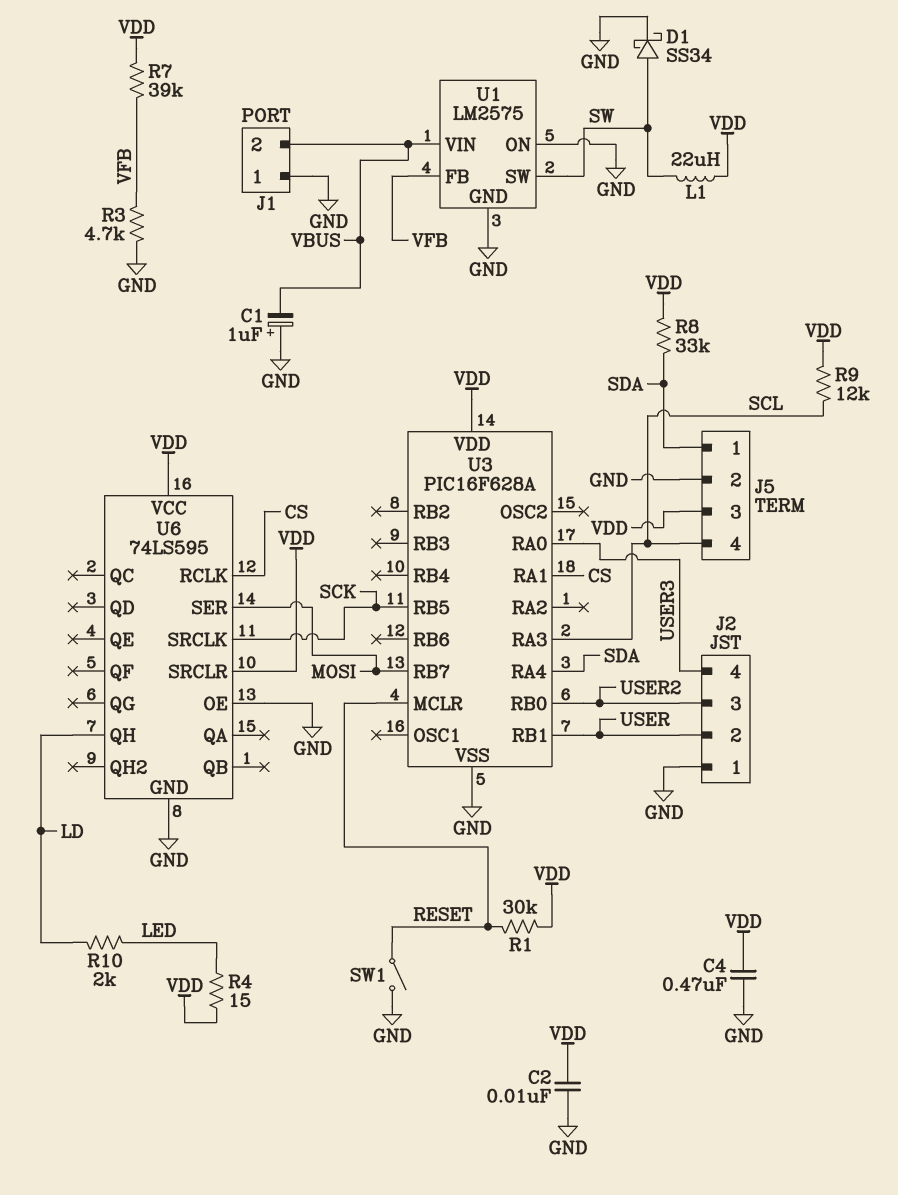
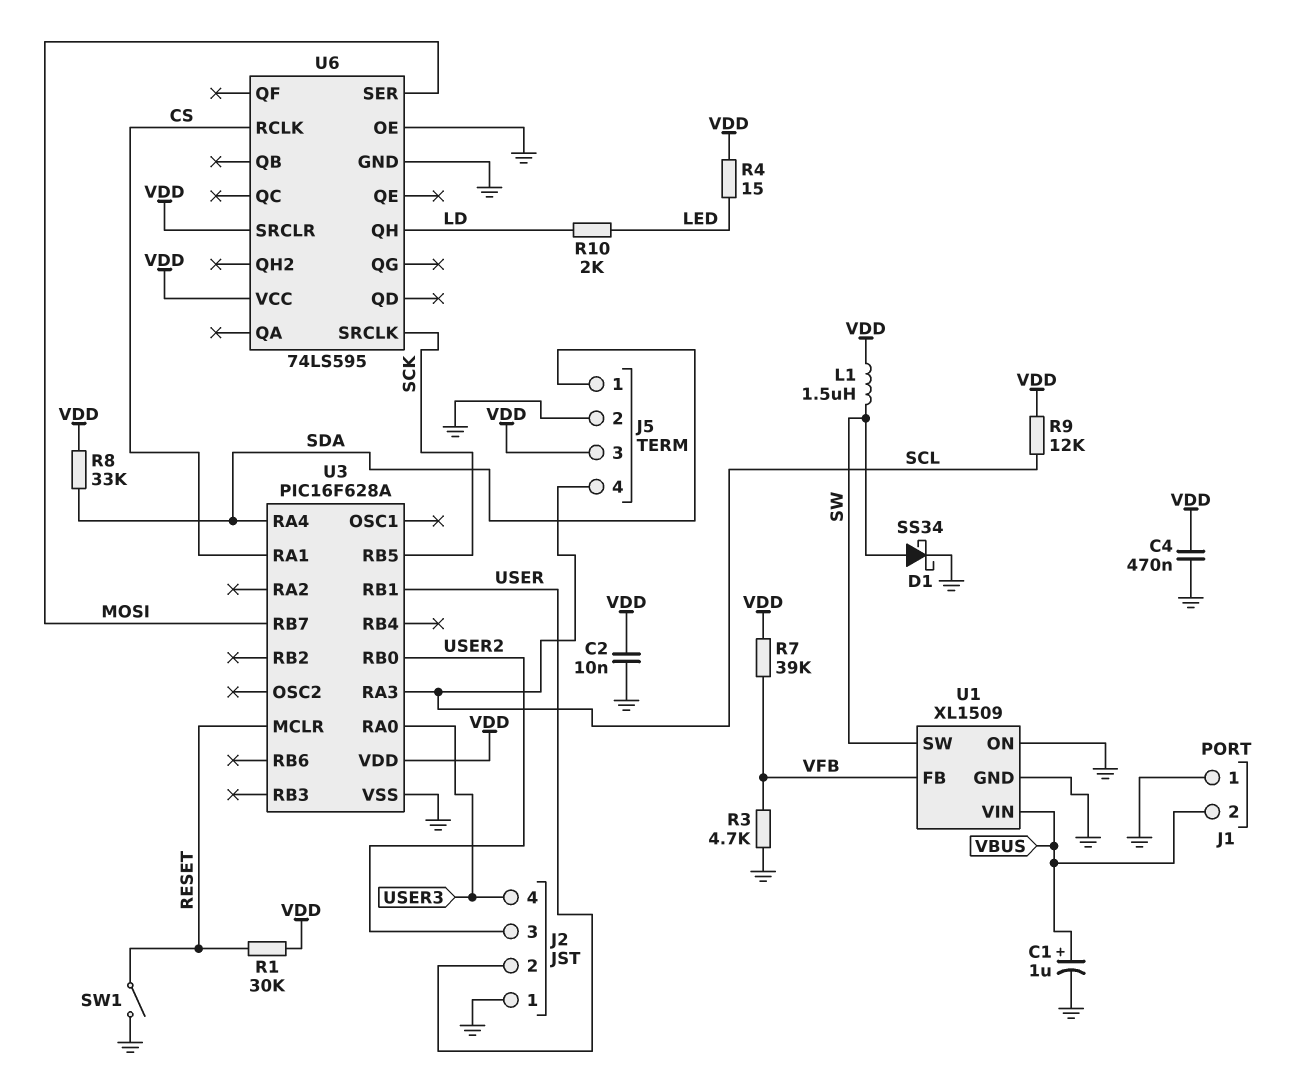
C1: 1uF (plus GND, minus VBUS) -> 1uF (plus VBUS, minus GND)
L1: 22uH (SW, VDD) -> 1.5uH (SW, VDD)
U1: LM2575 -> XL1509

